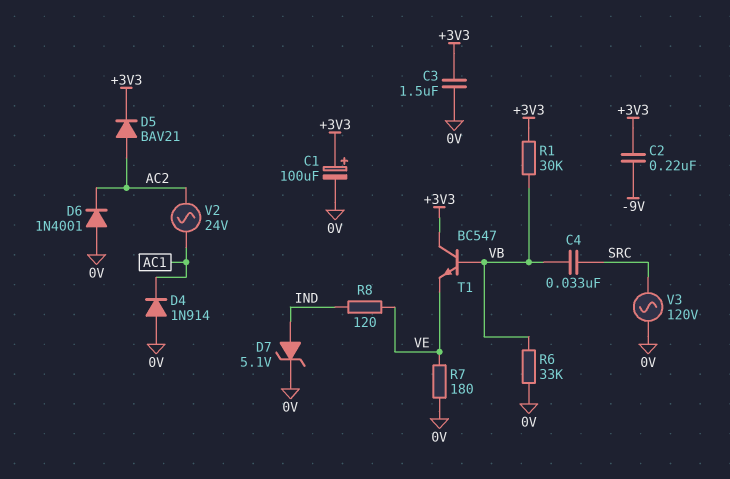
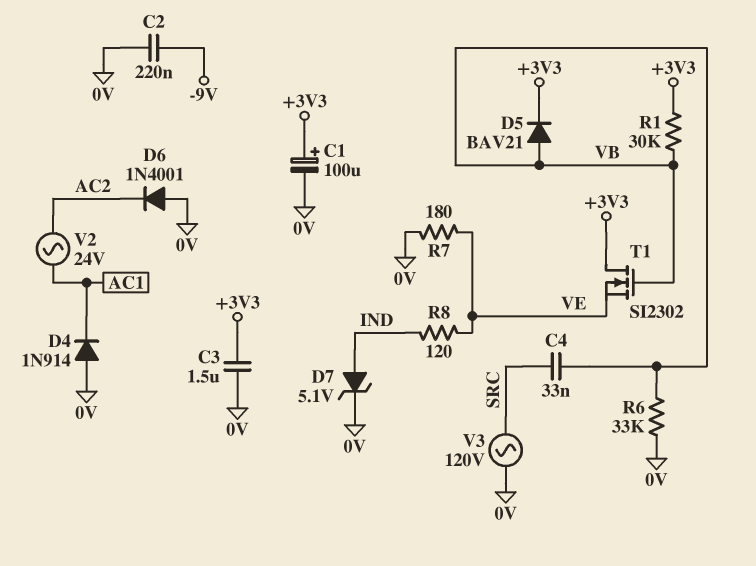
C2: 220nF (+3V3, -9V) -> 220nF (-9V, 0V)
D5: diode BAV21 (A AC2, K +3V3) -> diode BAV21 (A VB, K +3V3)
T1: NPN BC547 (B VB, C +3V3, E VE) -> NMOS SI2302 (G VB, D +3V3, S VE)

